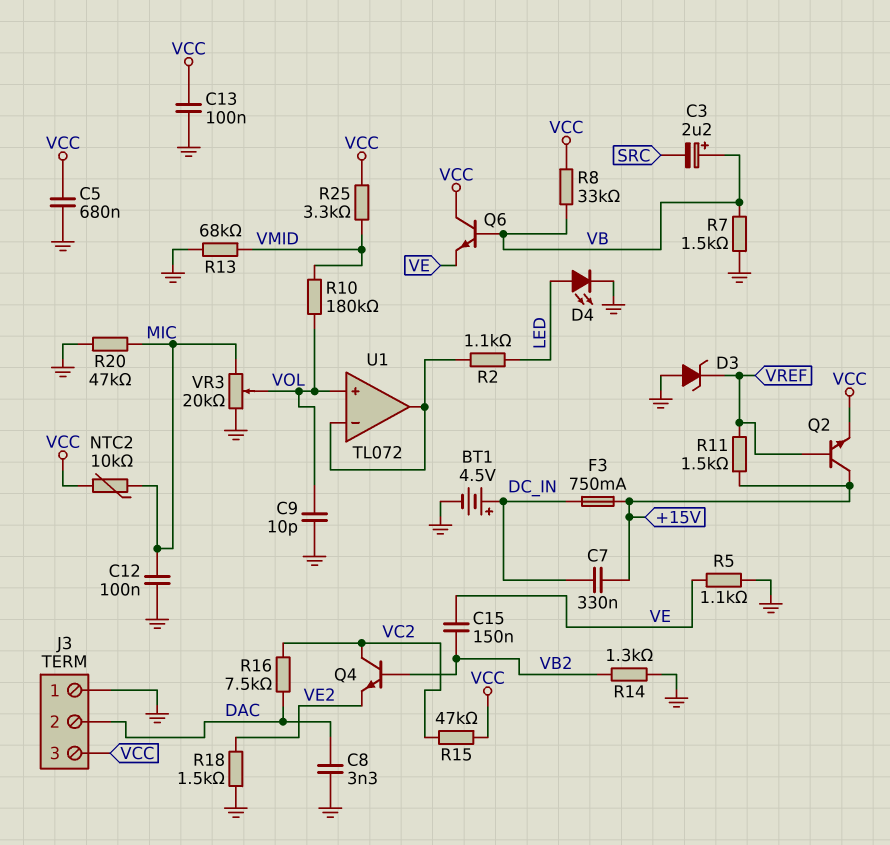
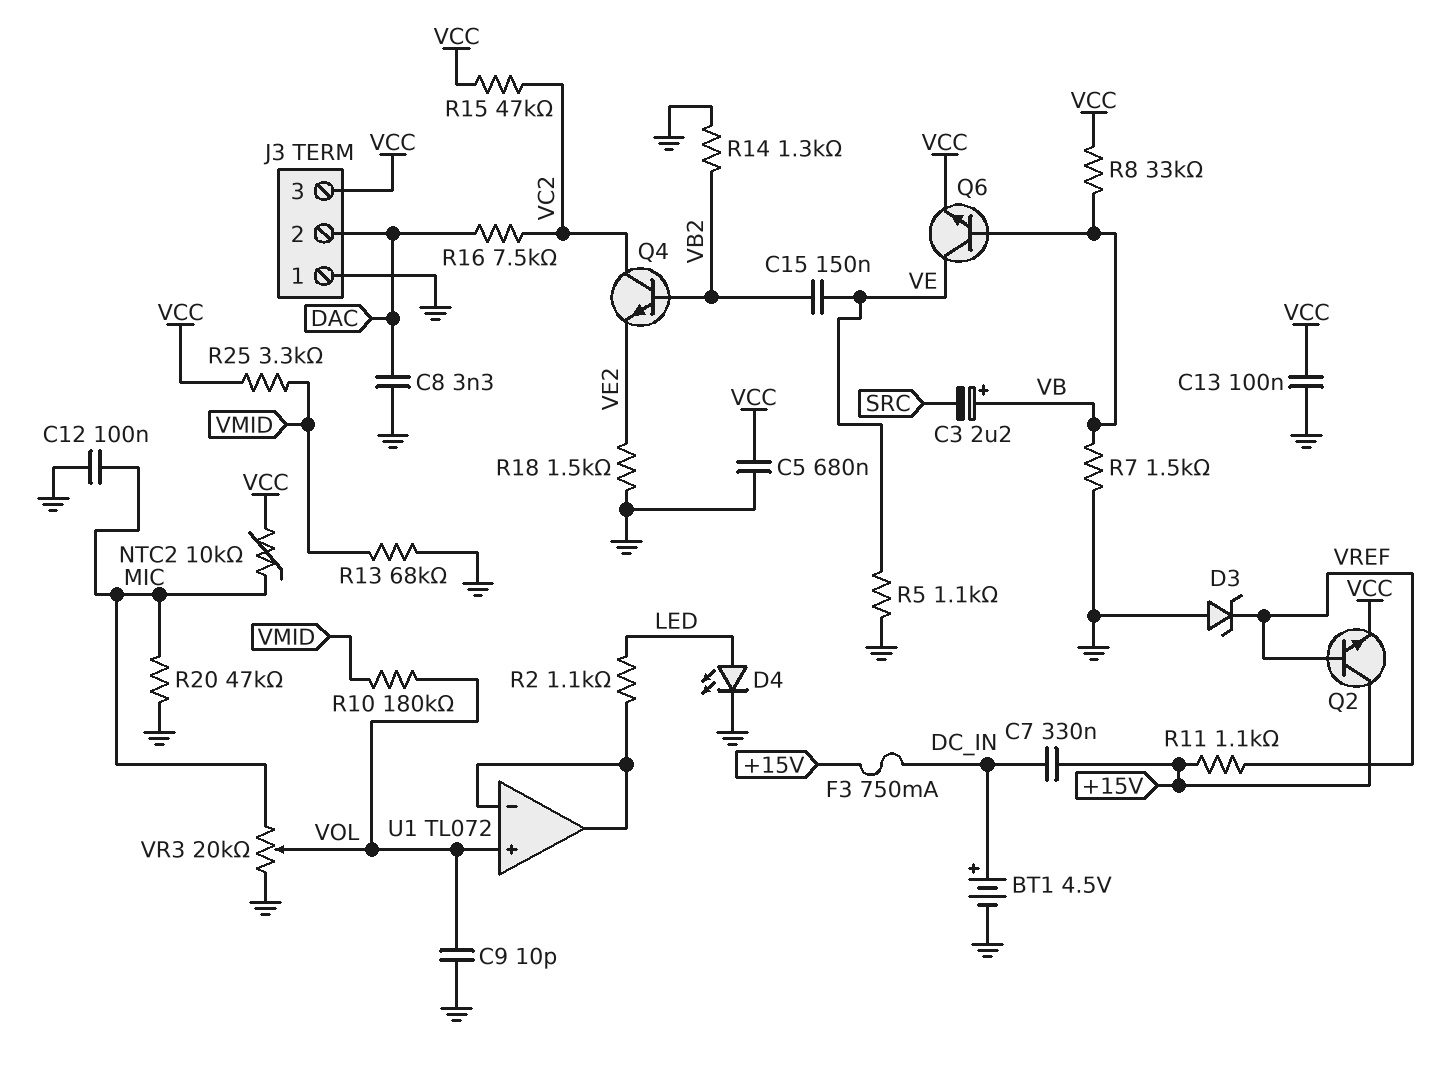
Q6: NPN (B VB, C VCC, E VE) -> NPN (B VB, C VE, E VCC)
R11: 1.5k (+15V, VREF) -> 1.1k (+15V, VREF)

